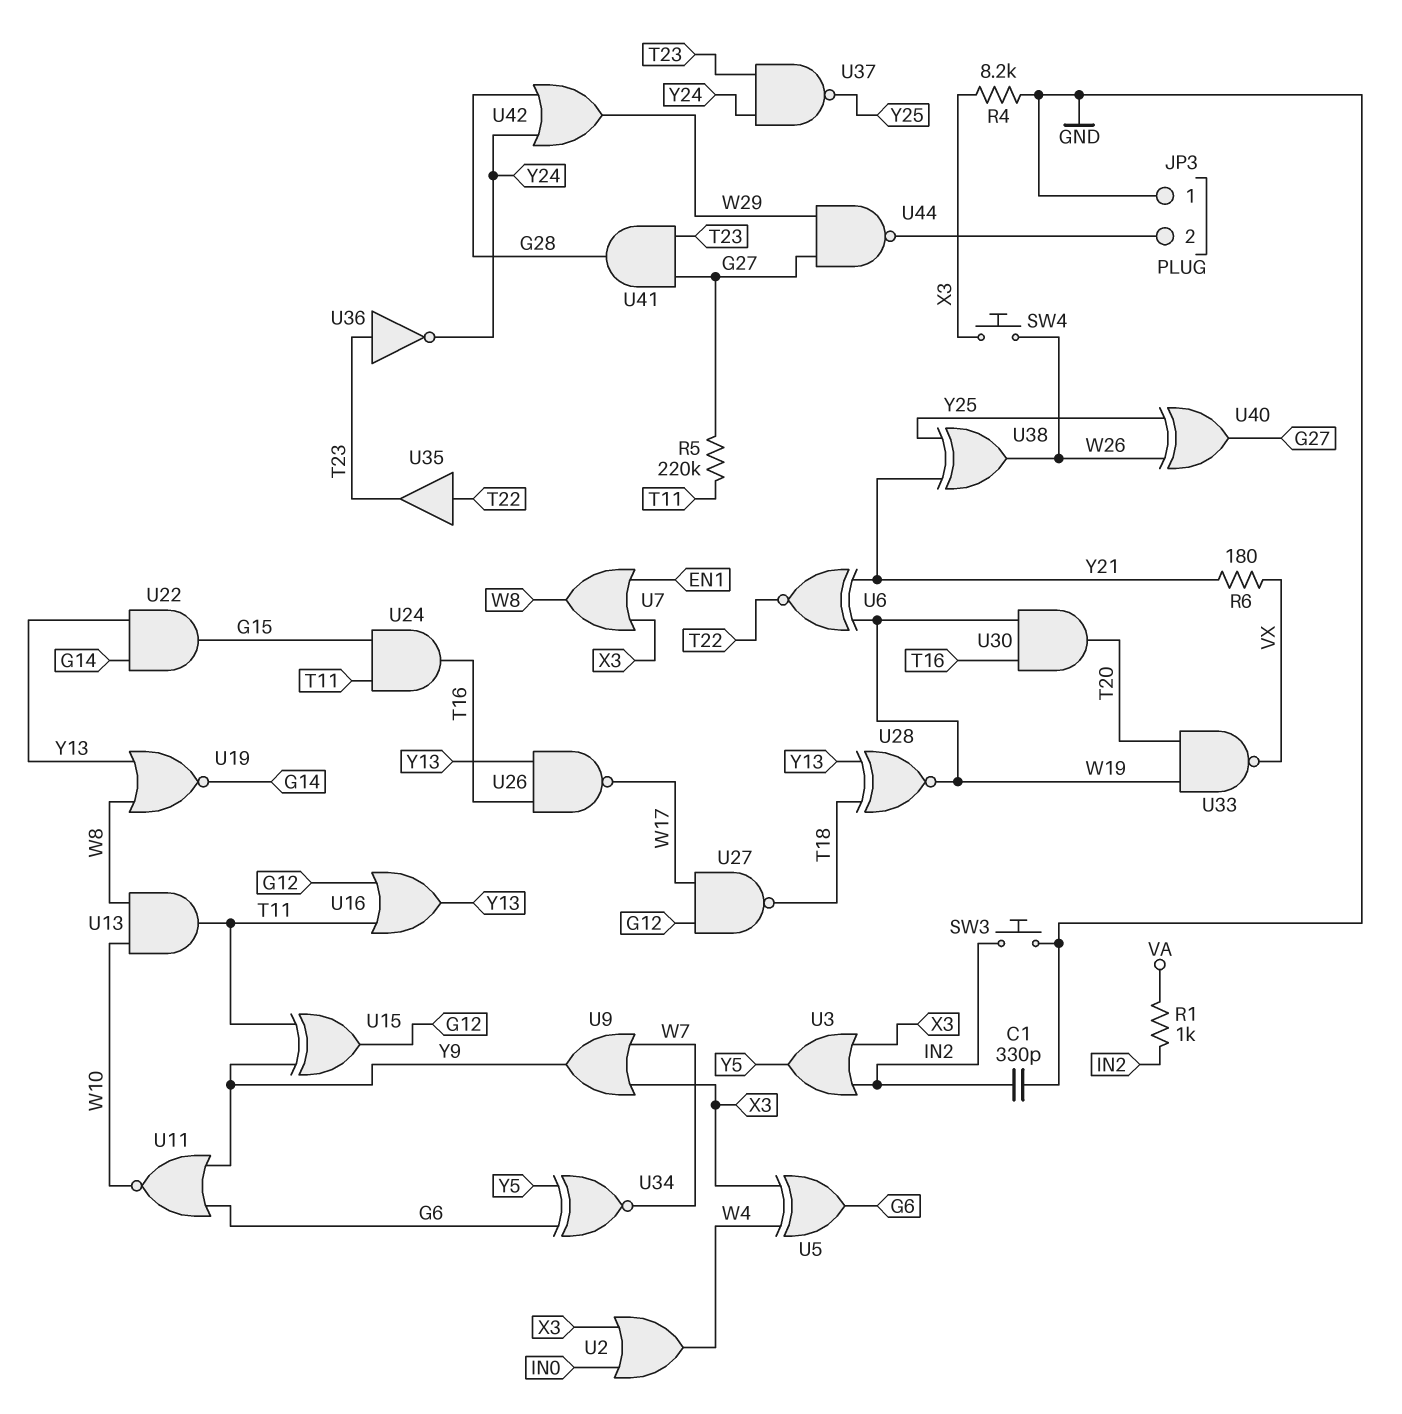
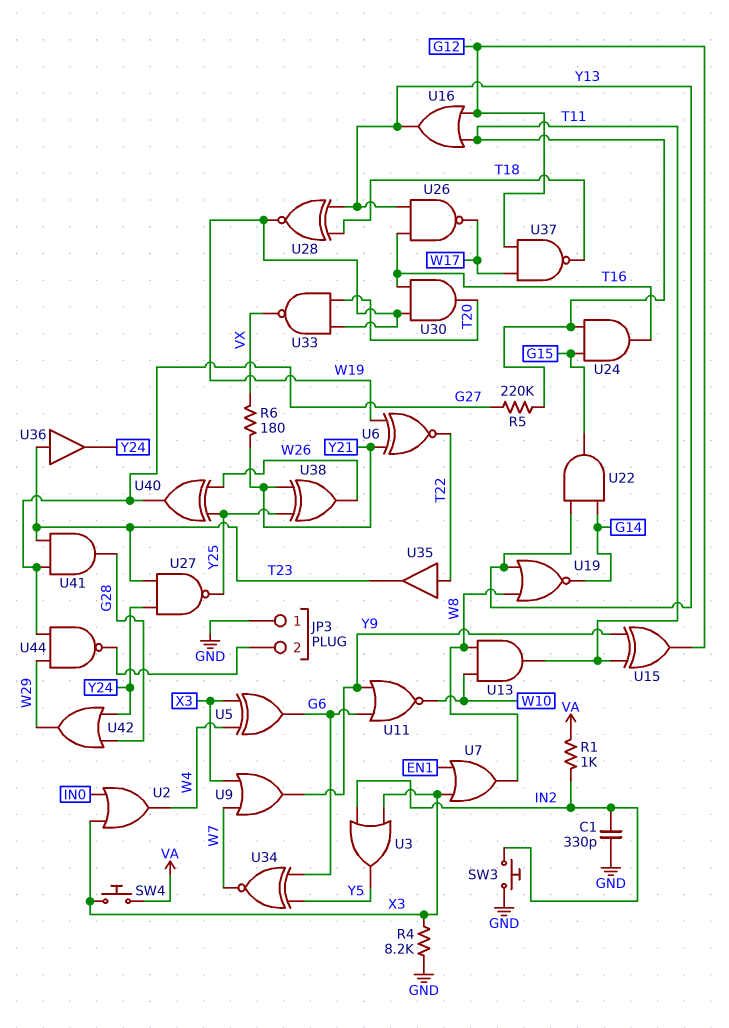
SW4: button (W26, X3) -> button (VA, X3)
U27: NAND (in G12, in W17, out T18) -> NAND (in T23, in Y24, out Y25)
U36: NOT (in T23, out Y24) -> buffer (in T23, out Y24)
U37: NAND (in T23, in Y24, out Y25) -> NAND (in G12, in W17, out T18)

